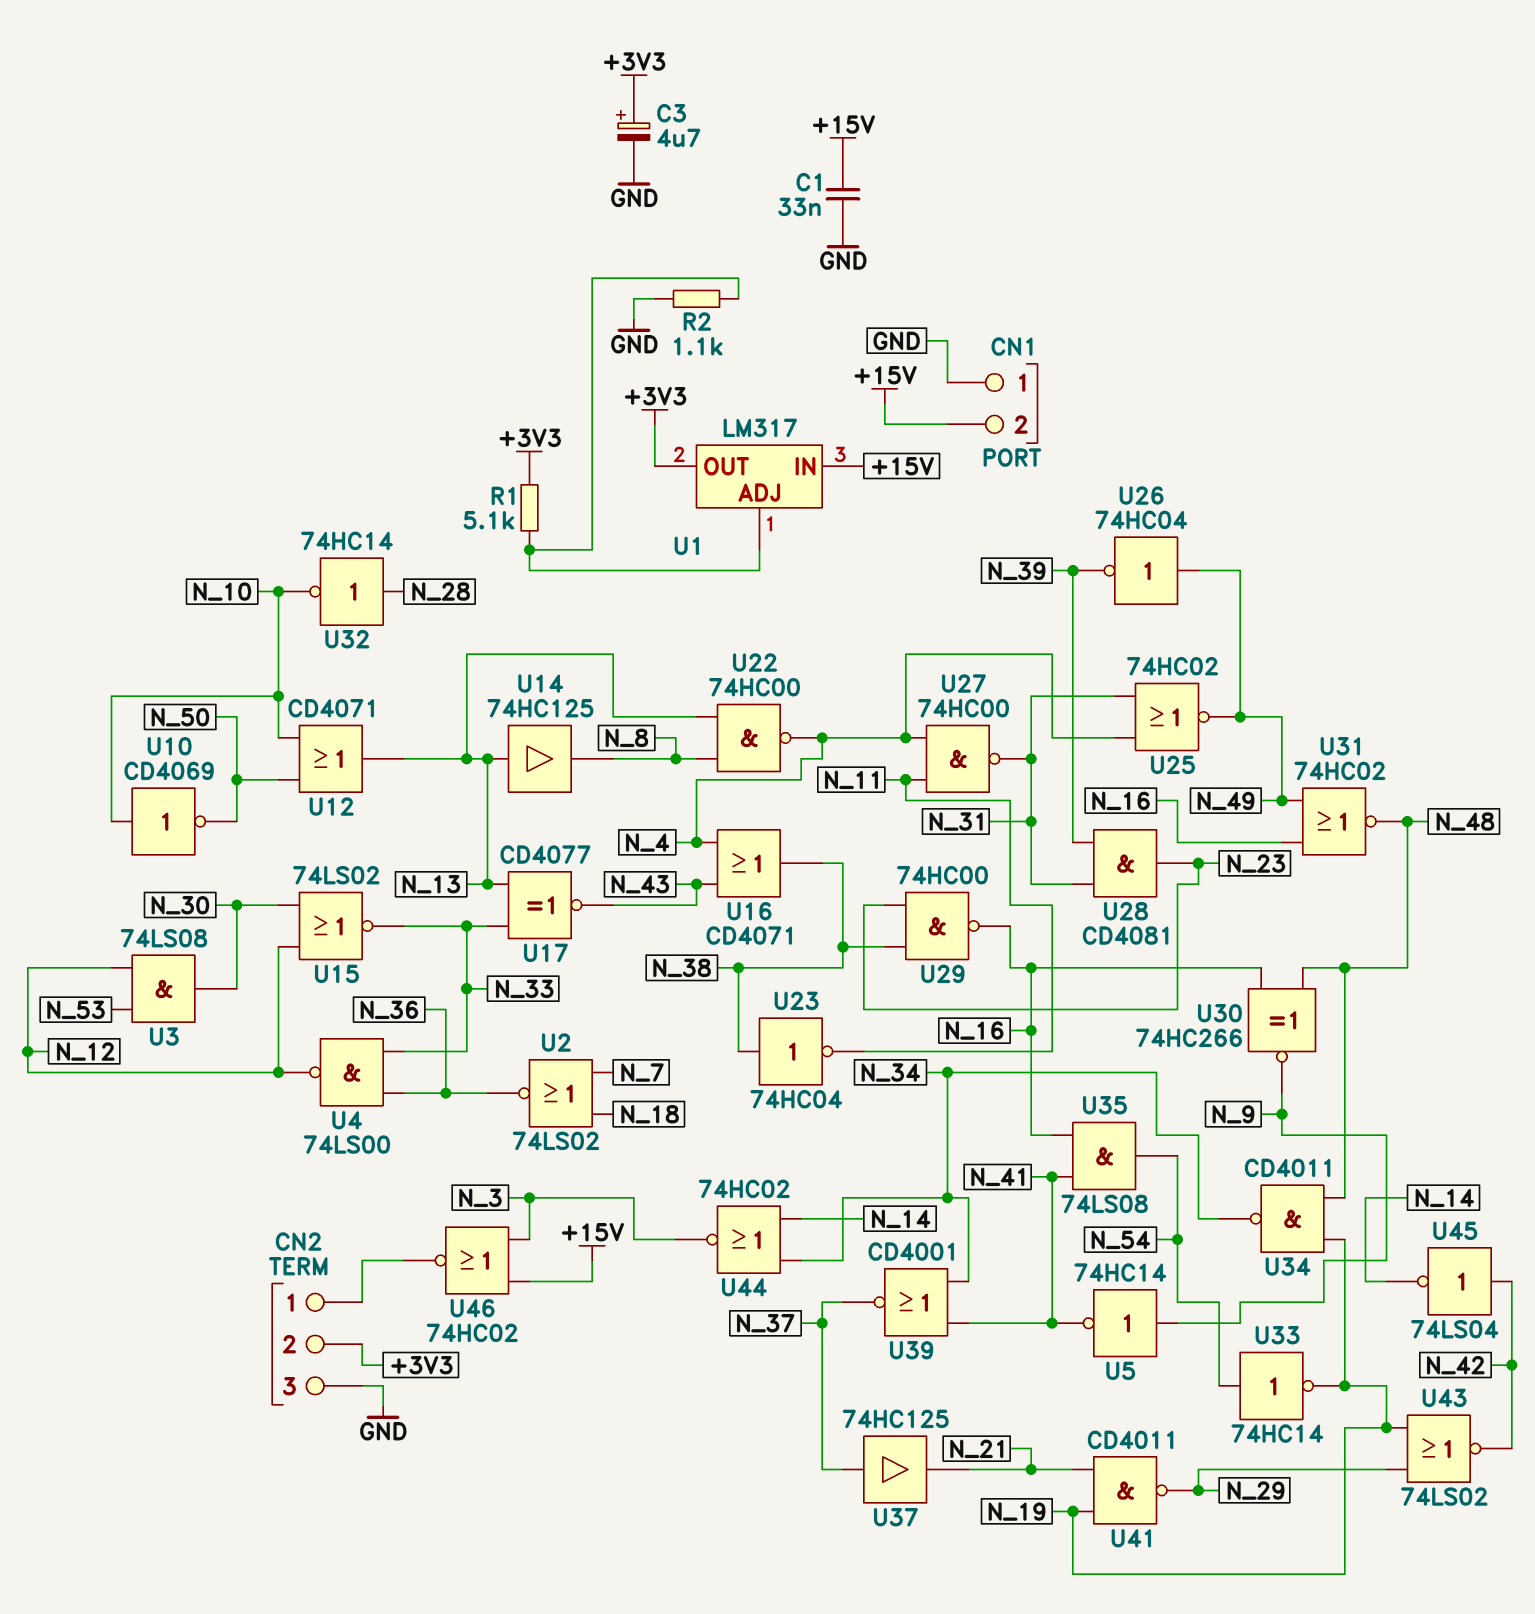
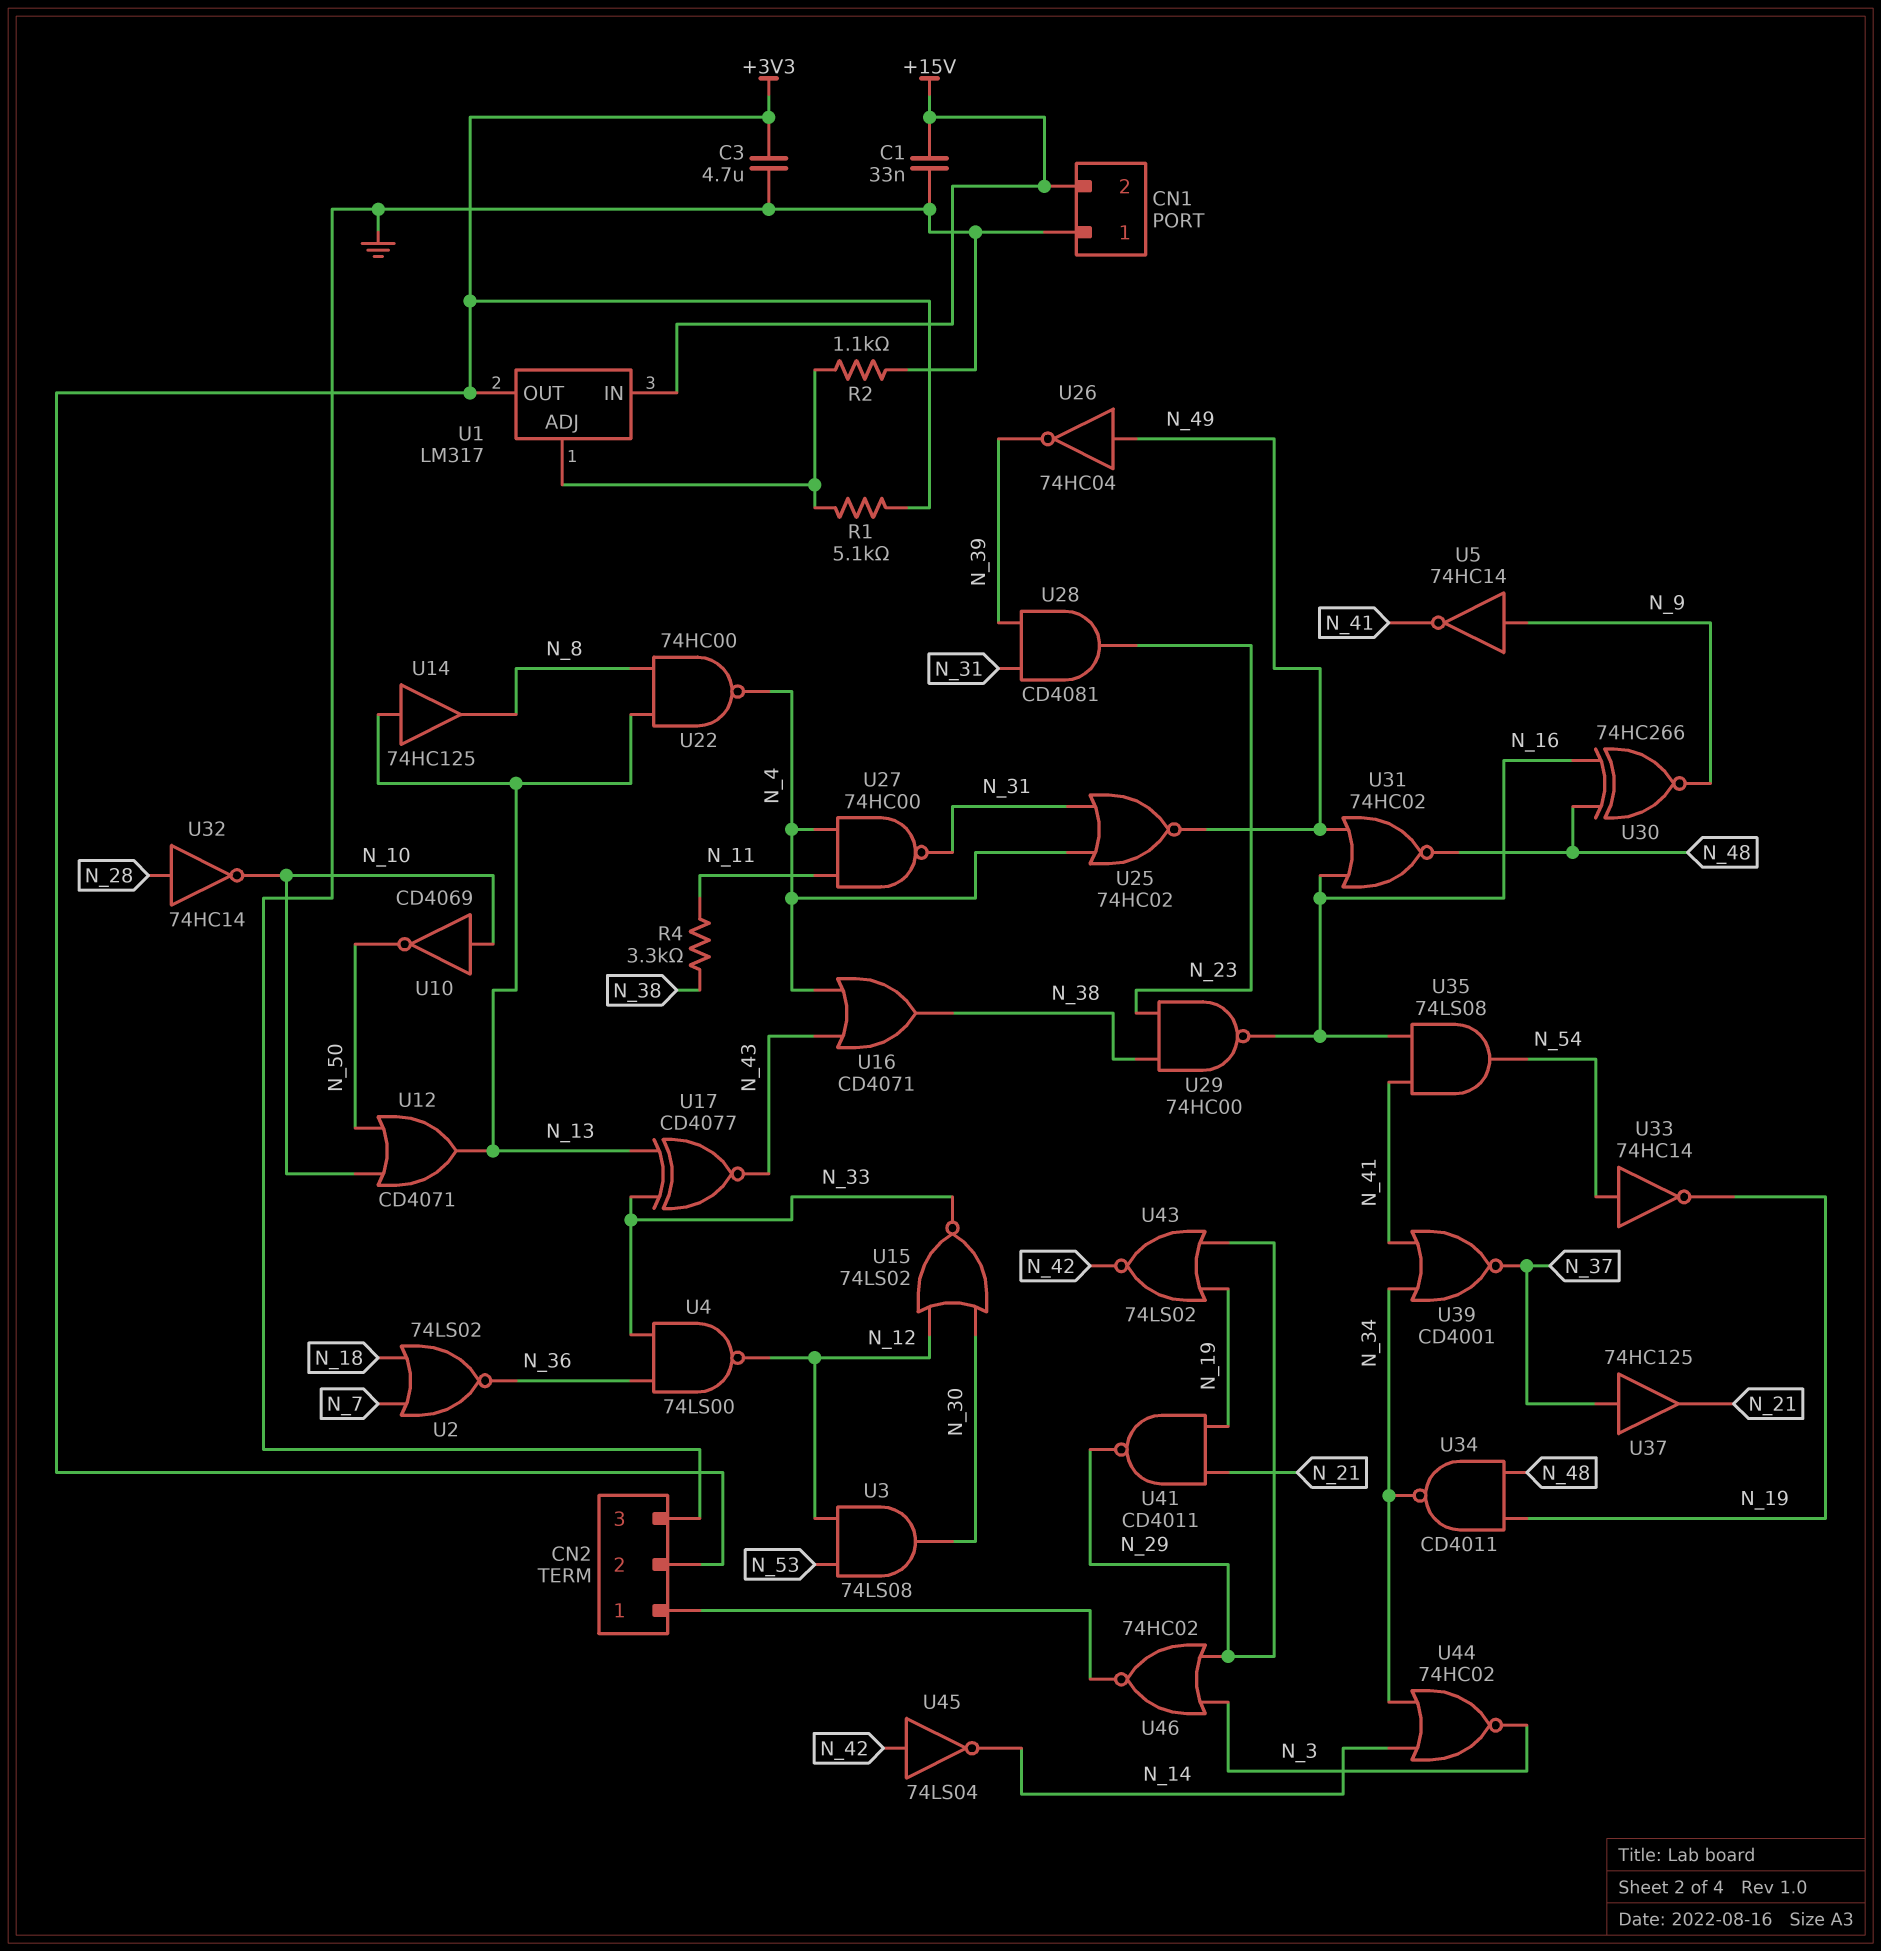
C3: 4.7uF (plus +3V3, minus GND) -> 4.7uF (+3V3, GND)
R4: none -> 3.3k (N_11, N_38)
U23: NOT 74HC04 (in N_38, out N_11) -> none
U46: NOR 74HC02 (in +15V, in N_3, out CN2/1) -> NOR 74HC02 (in N_3, in N_29, out CN2/1)

